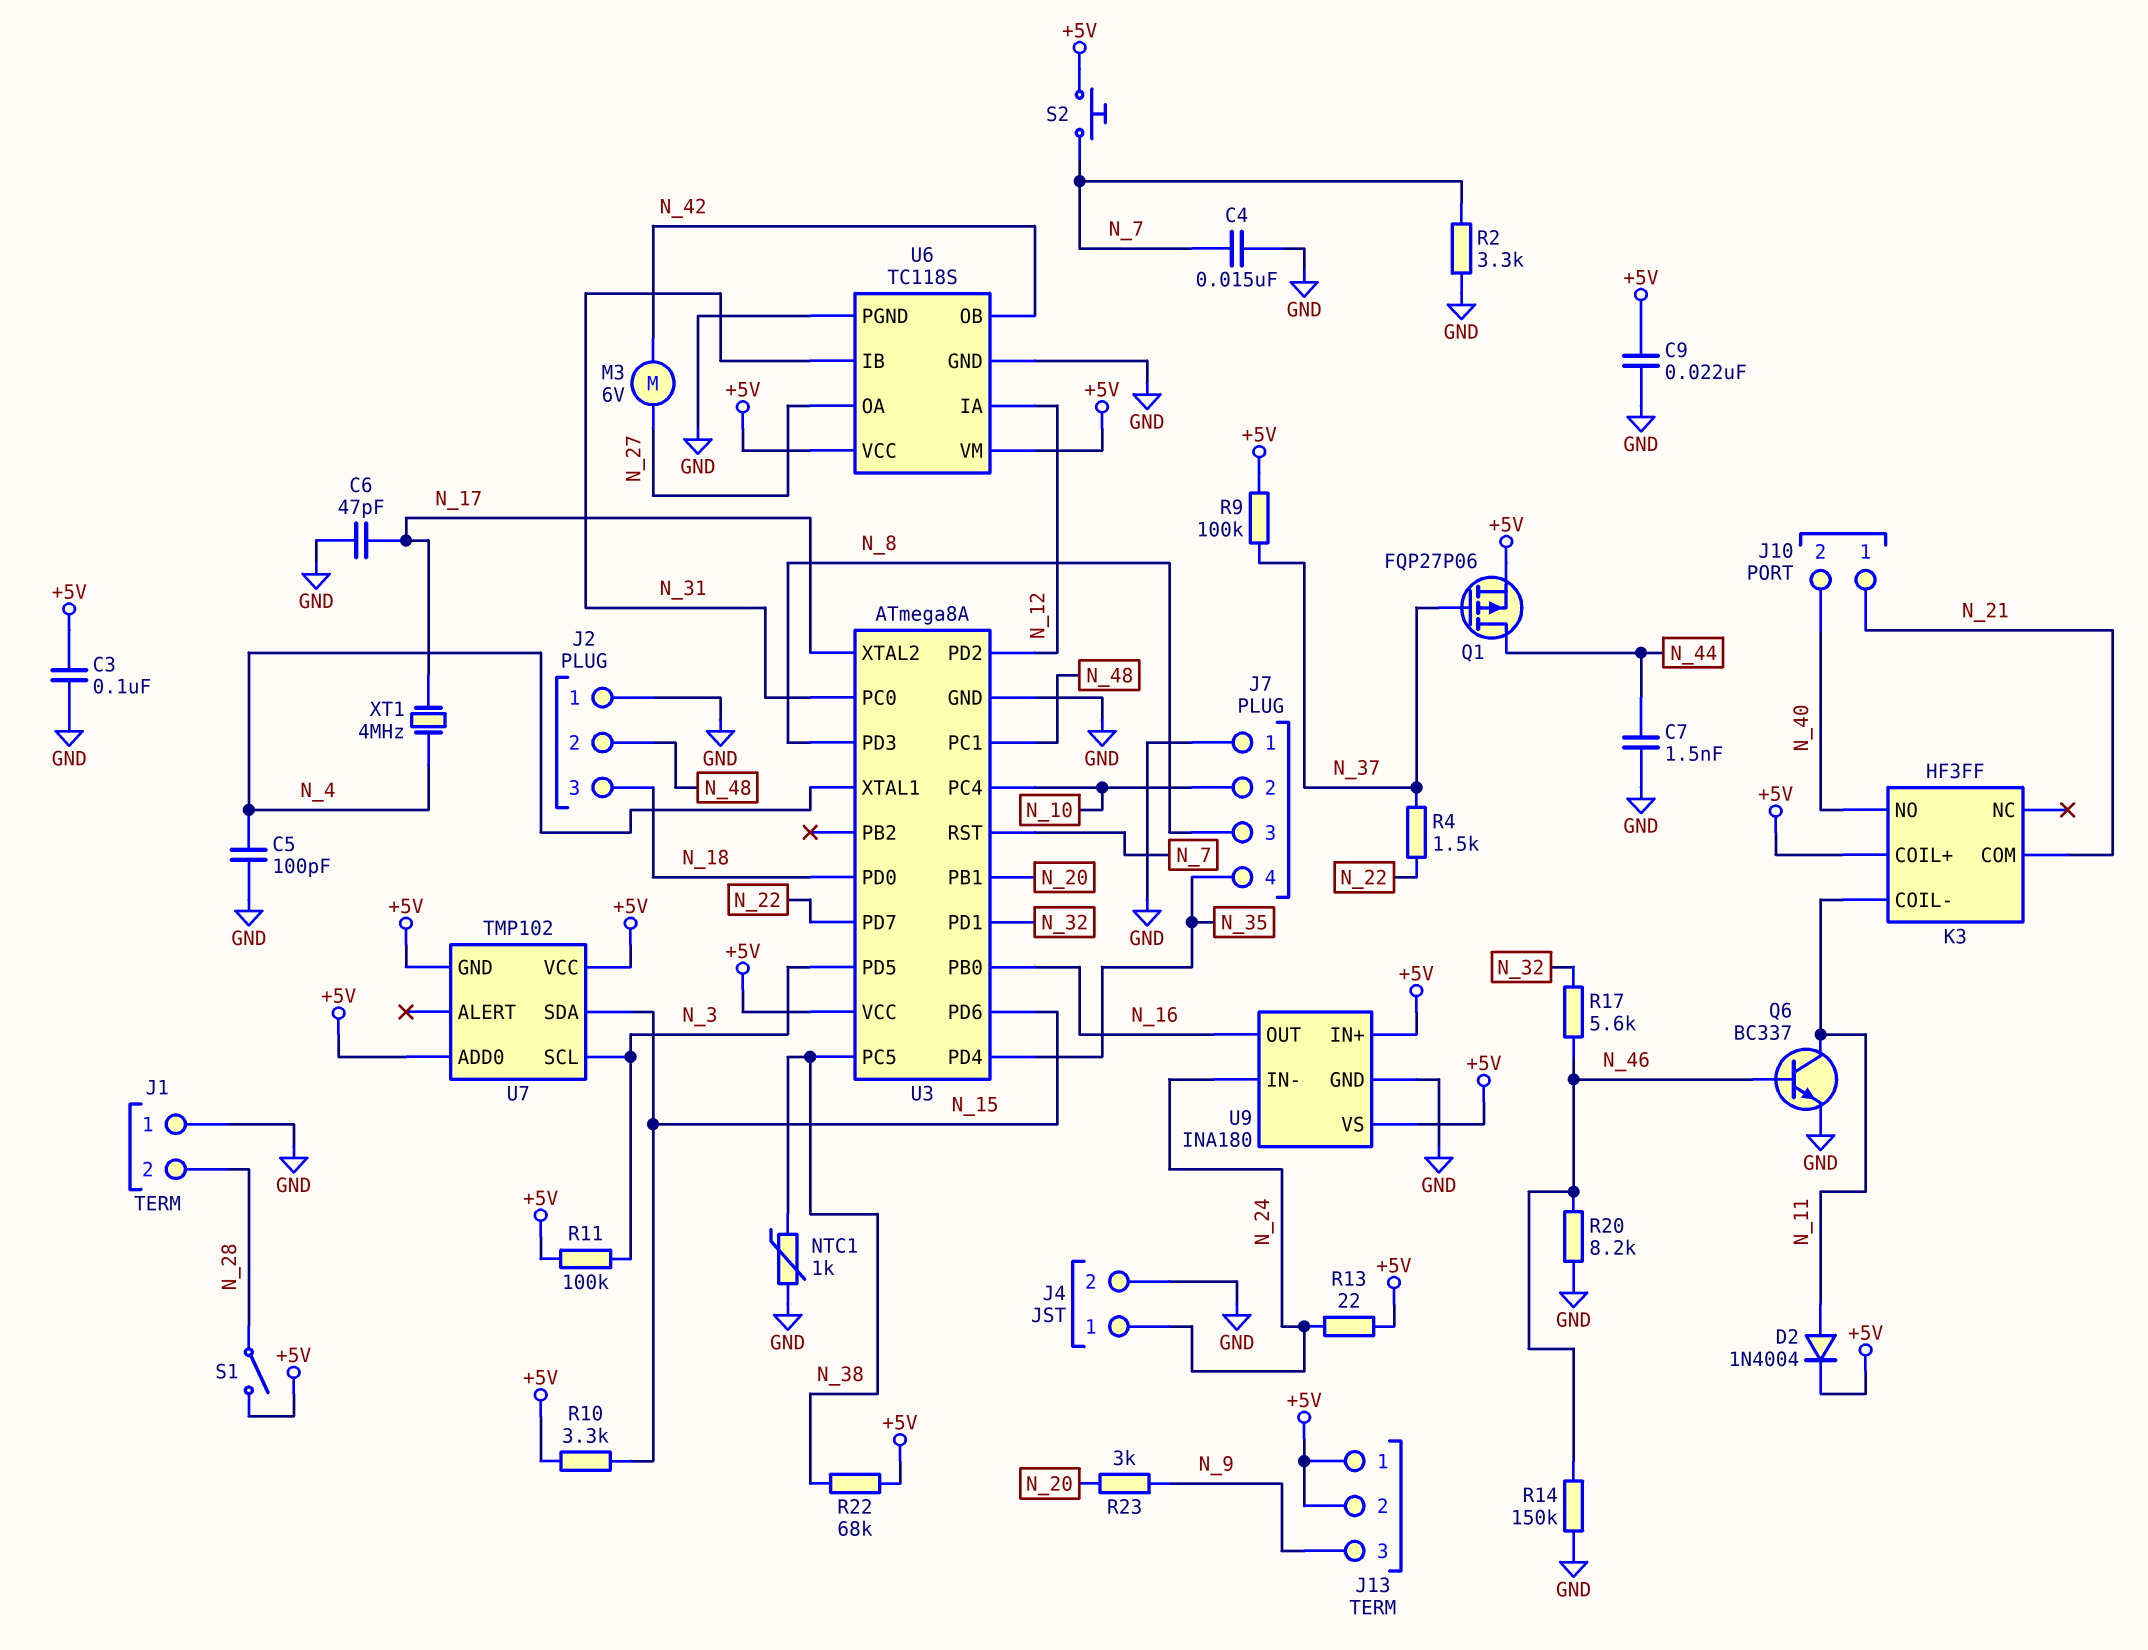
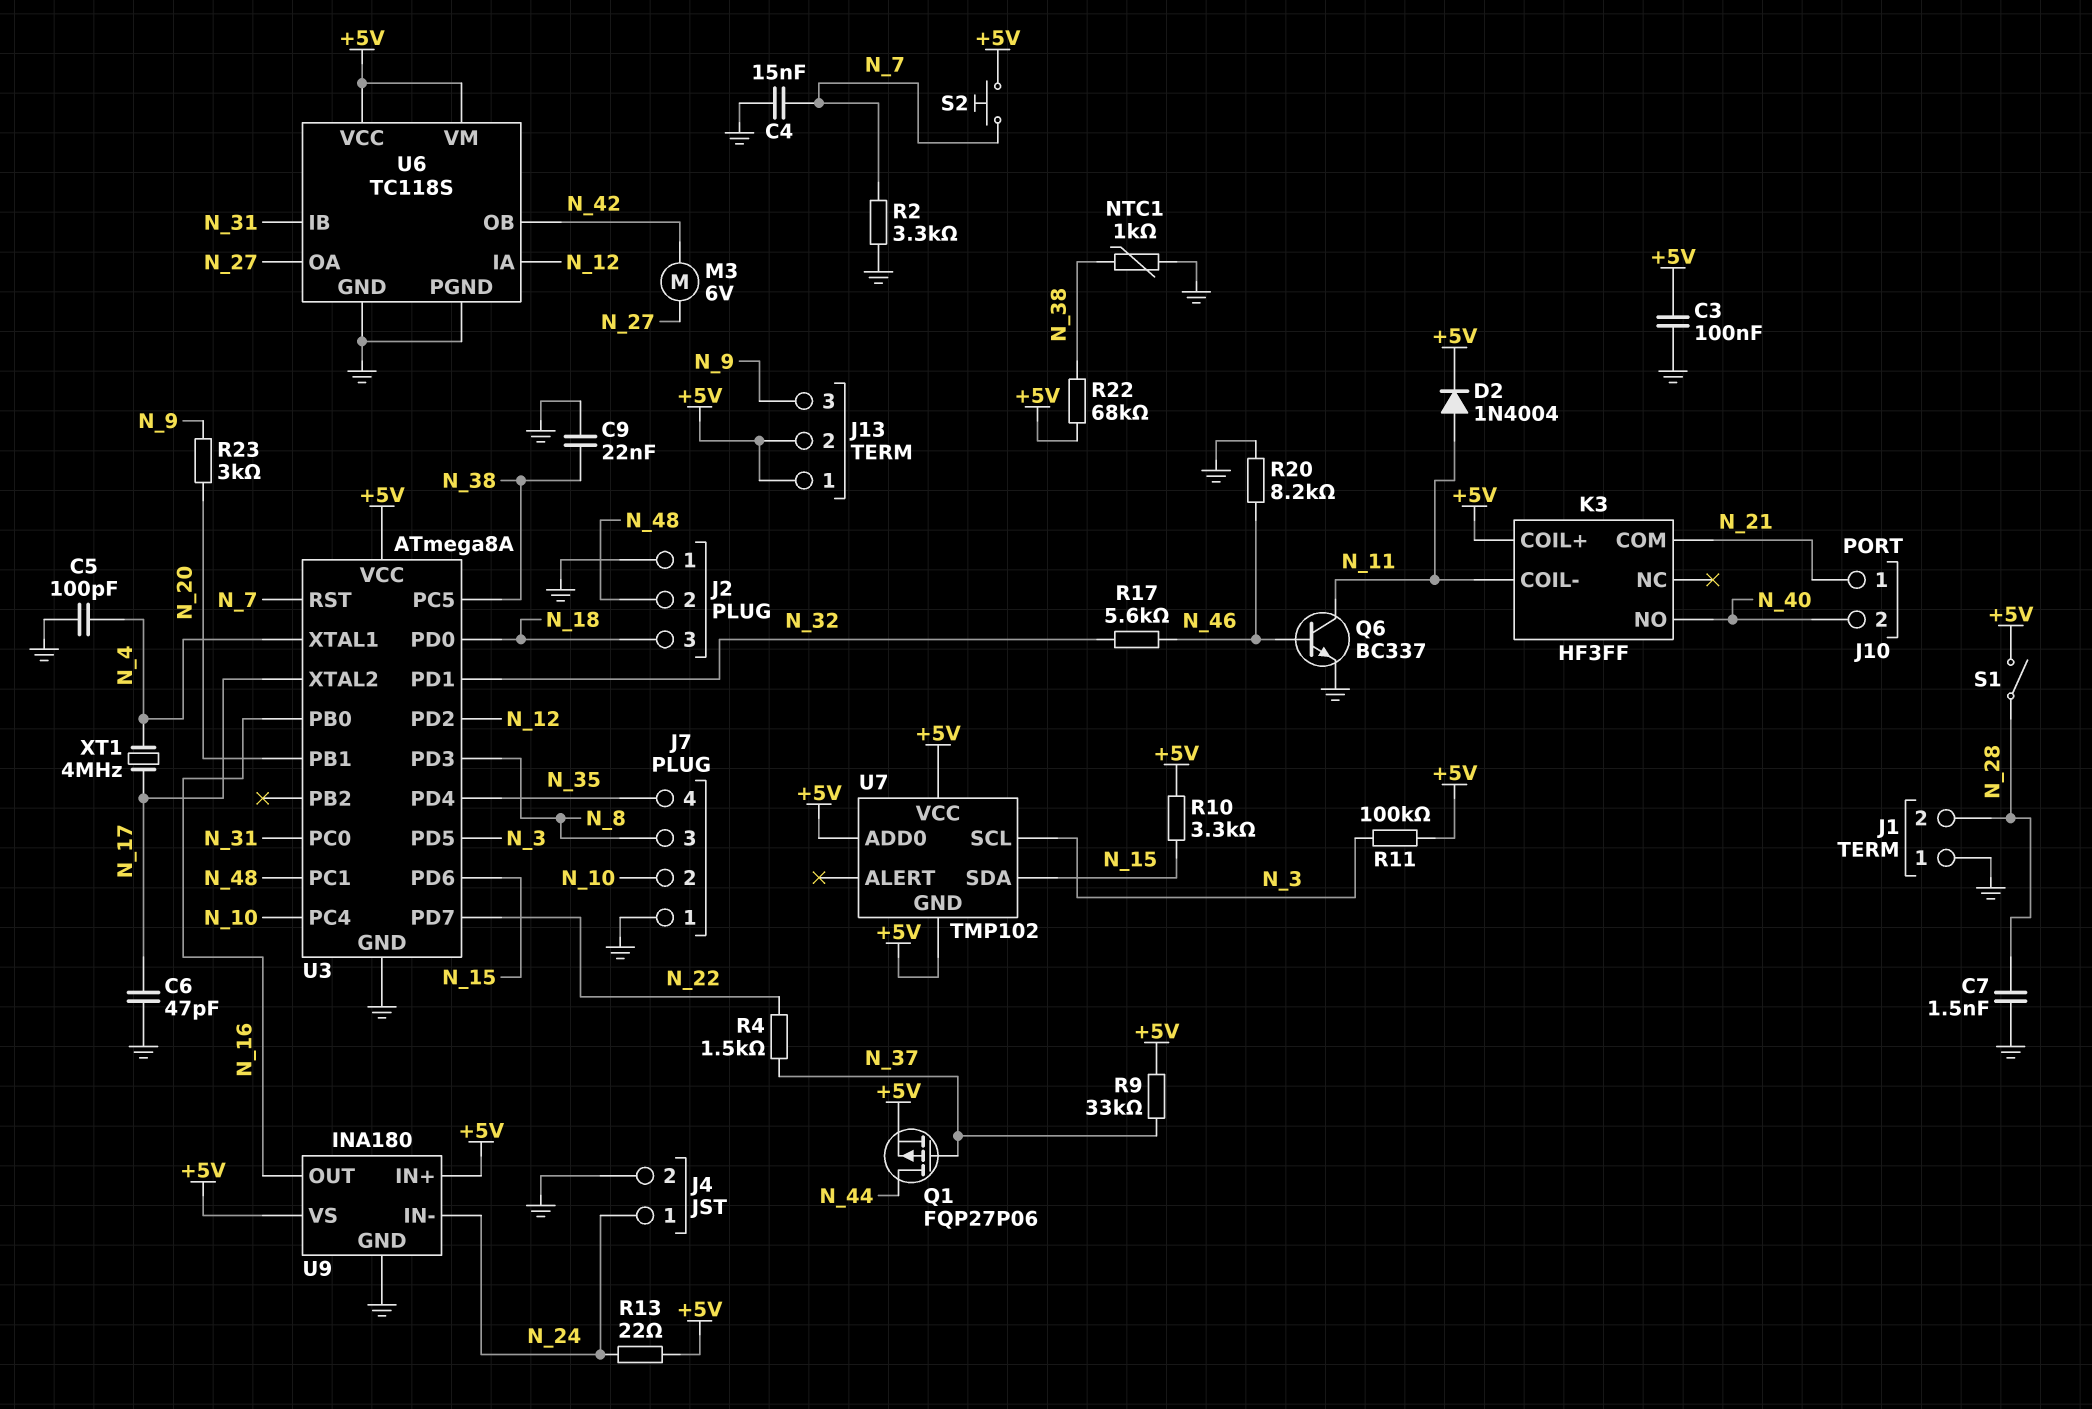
C7: 1.5nF (GND, N_44) -> 1.5nF (GND, N_28)
C9: 22nF (+5V, GND) -> 22nF (GND, N_38)
R9: 100k (+5V, N_37) -> 33k (+5V, N_37)
R14: 150k (GND, N_46) -> none

